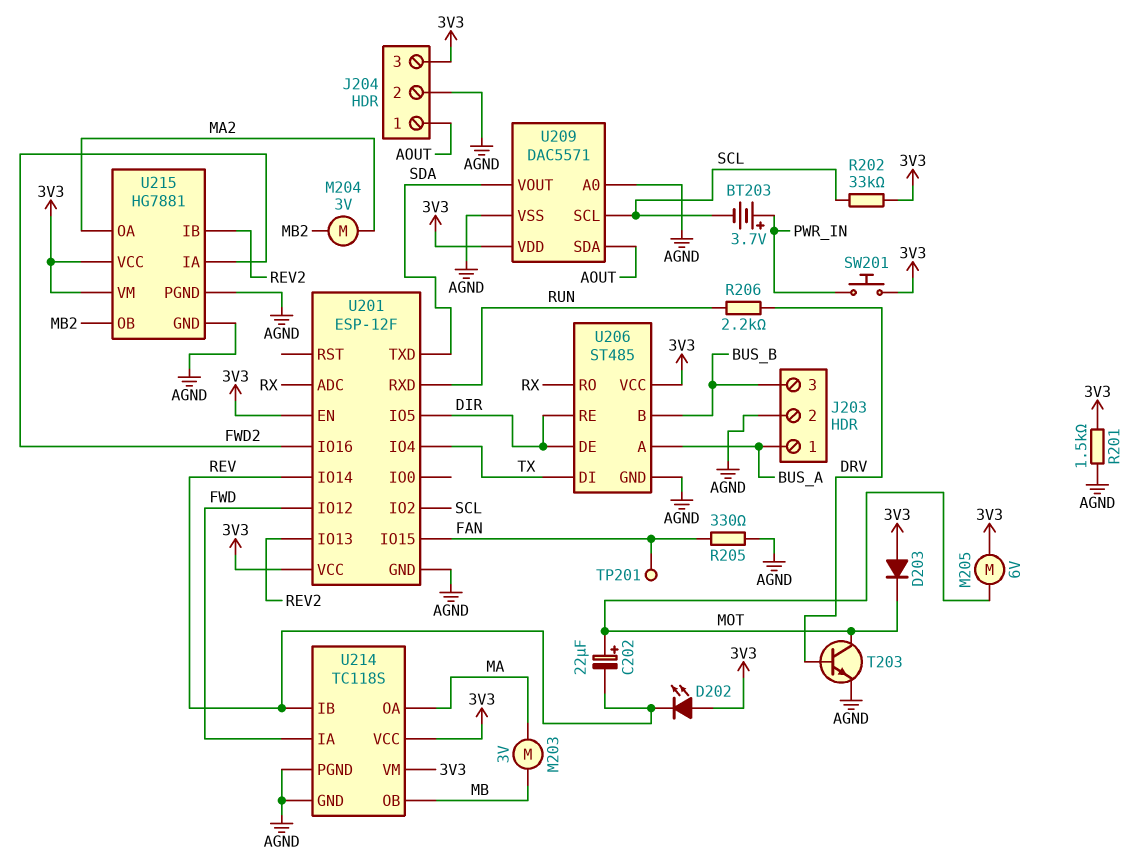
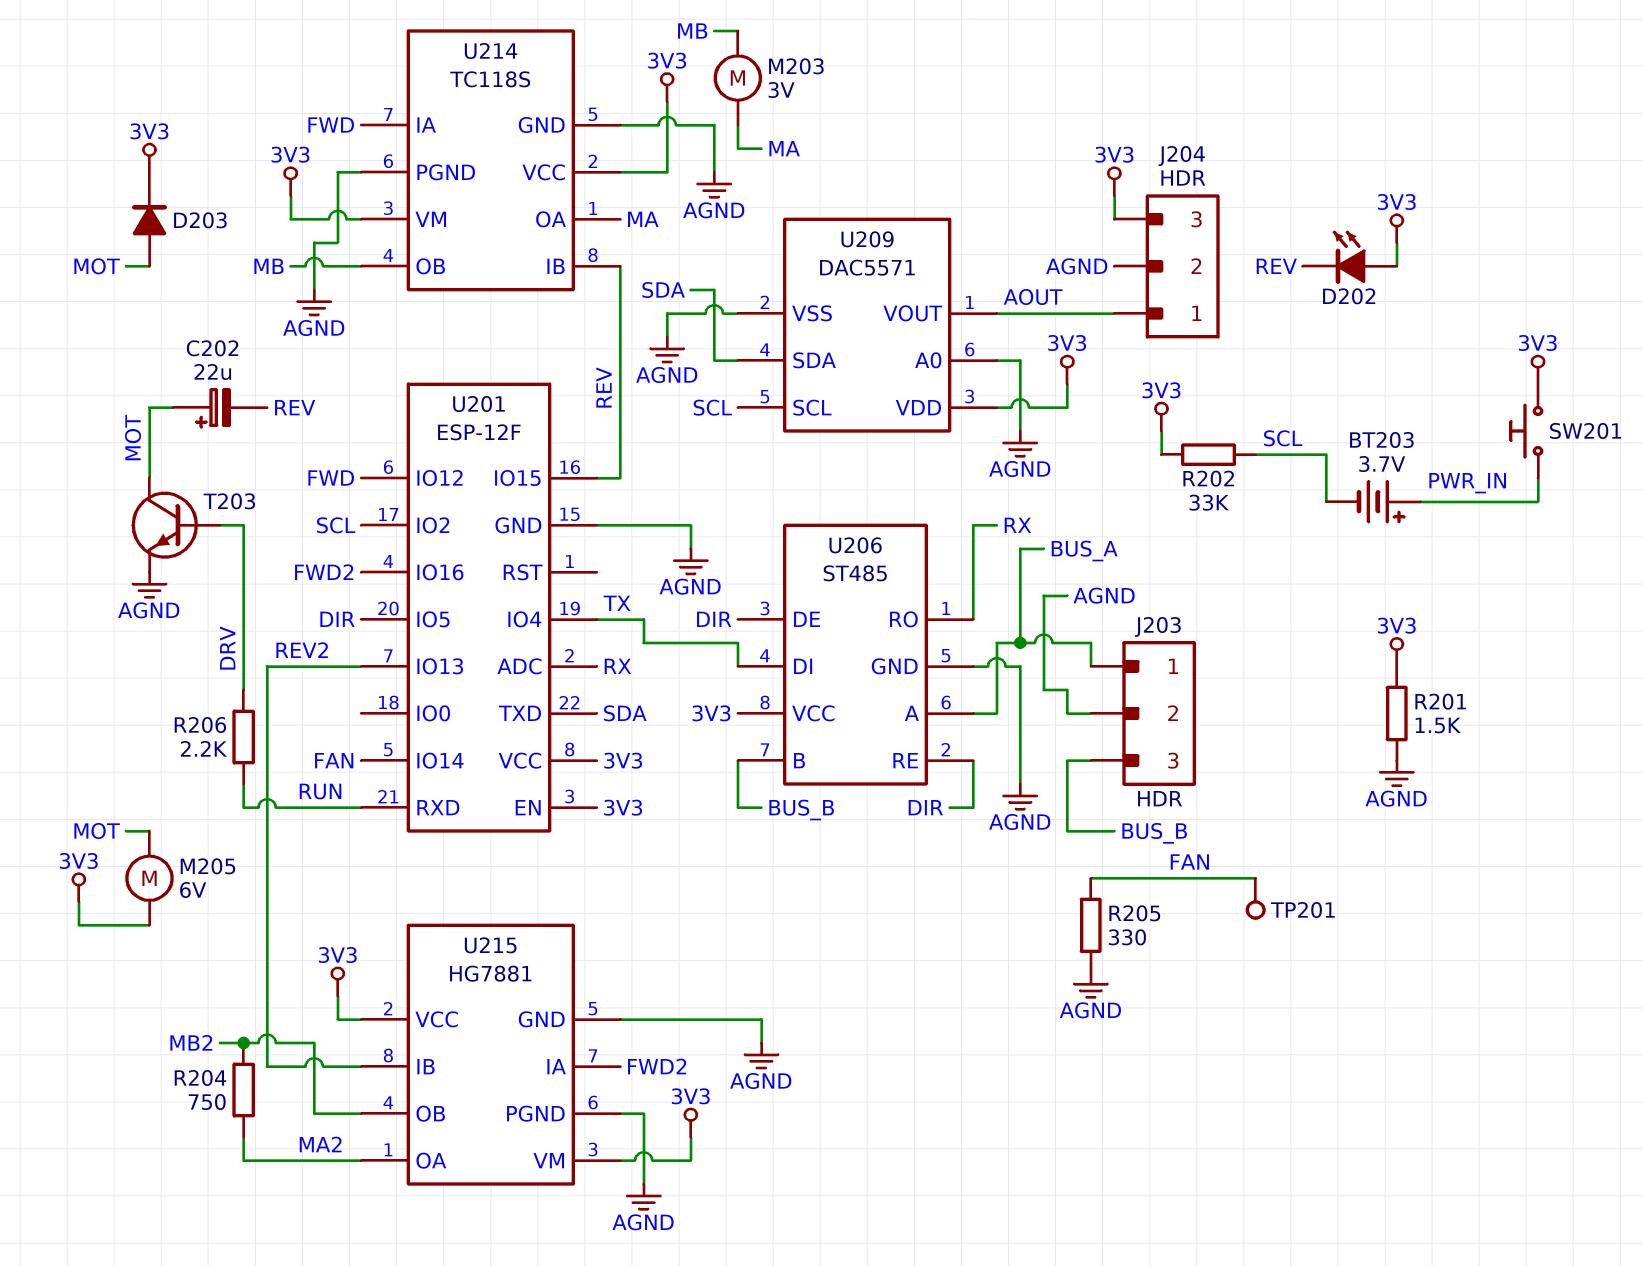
D203: diode (A 3V3, K MOT) -> diode (A MOT, K 3V3)
M204: motor 3V (MA2, MB2) -> none
R204: none -> 750 (MA2, MB2)
U201 pin IO14: REV -> FAN
U201 pin IO15: FAN -> REV
U209 pin SDA: AOUT -> SDA
U209 pin VOUT: SDA -> AOUT

